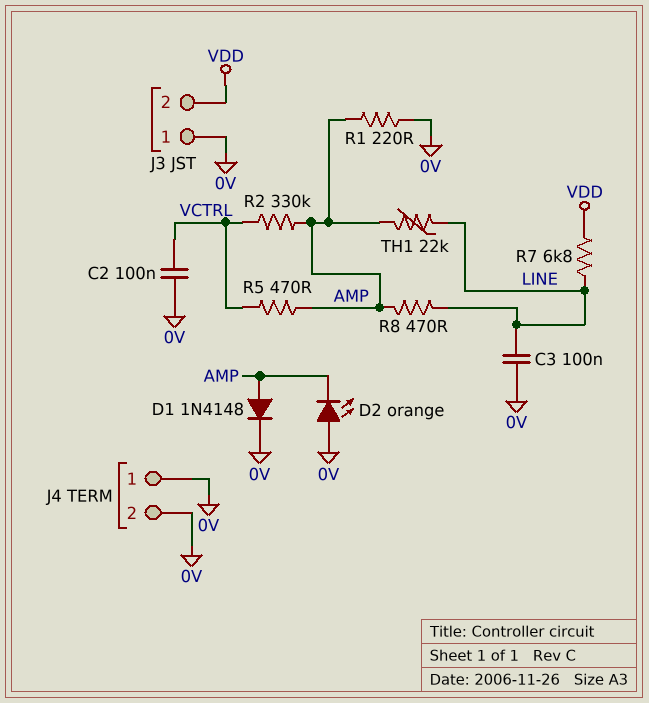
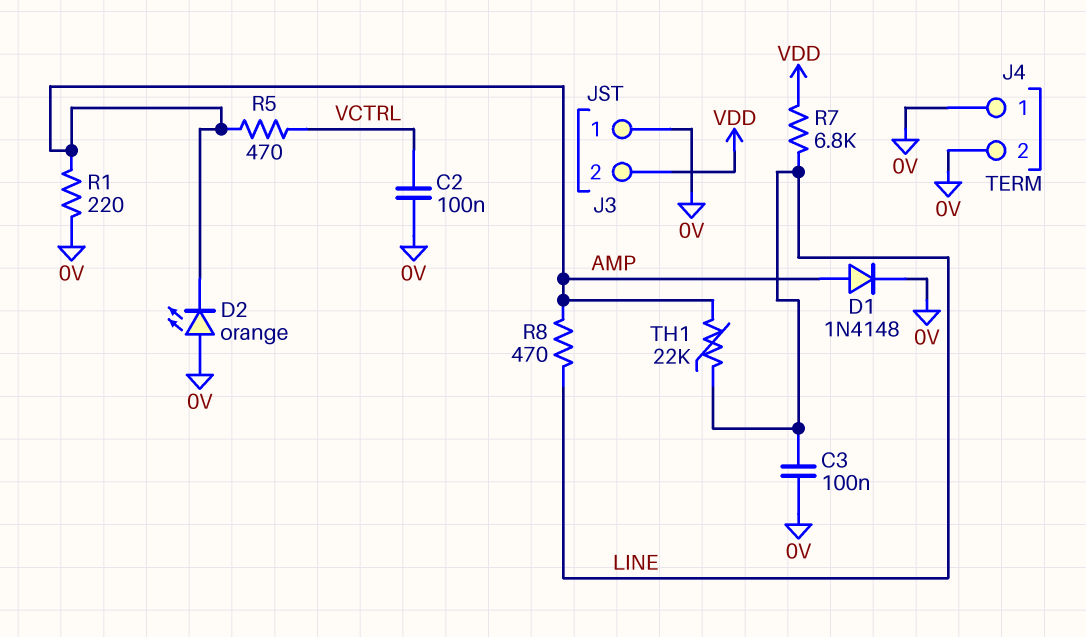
R2: 330k (AMP, VCTRL) -> none

